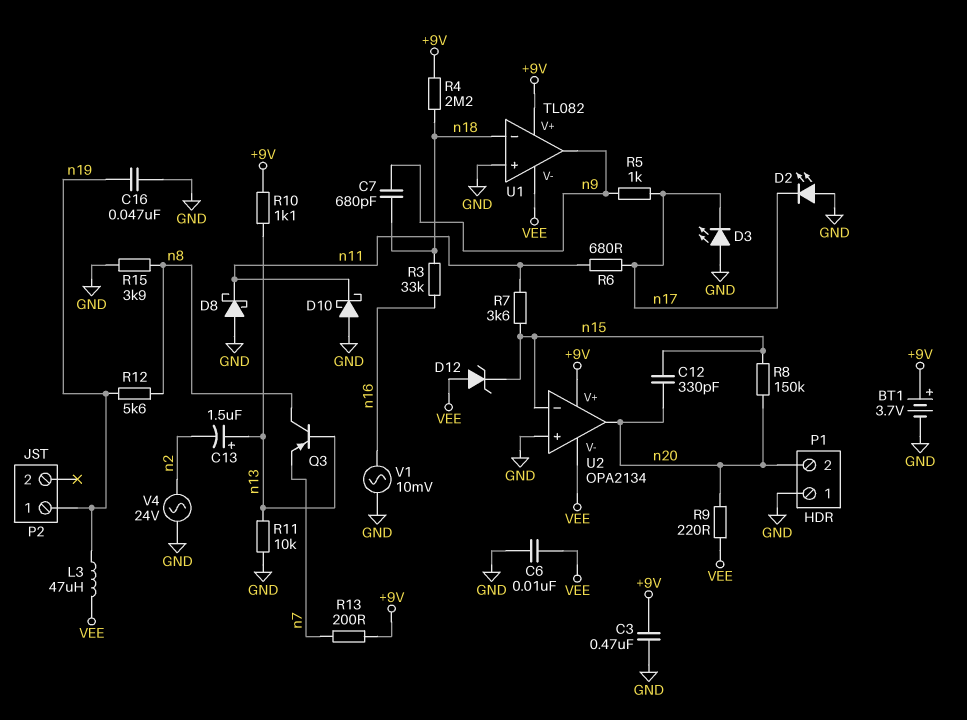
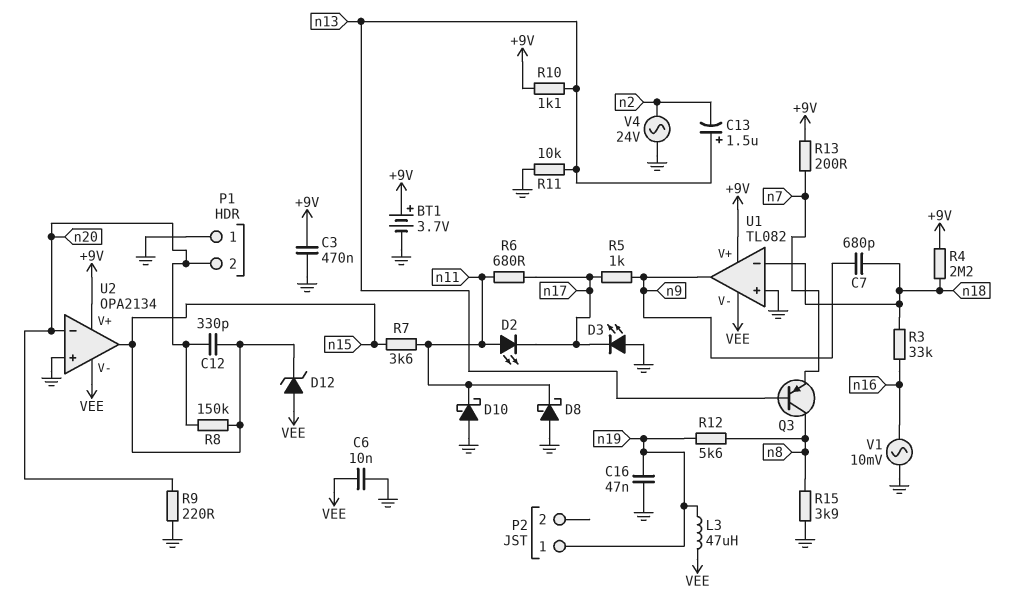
D2: LED (A GND, K n17) -> LED (A n11, K n17)
R9: 220 (VEE, n20) -> 220 (GND, n20)
U2 pin in-: n15 -> n20
U2 pin out: n20 -> n15

